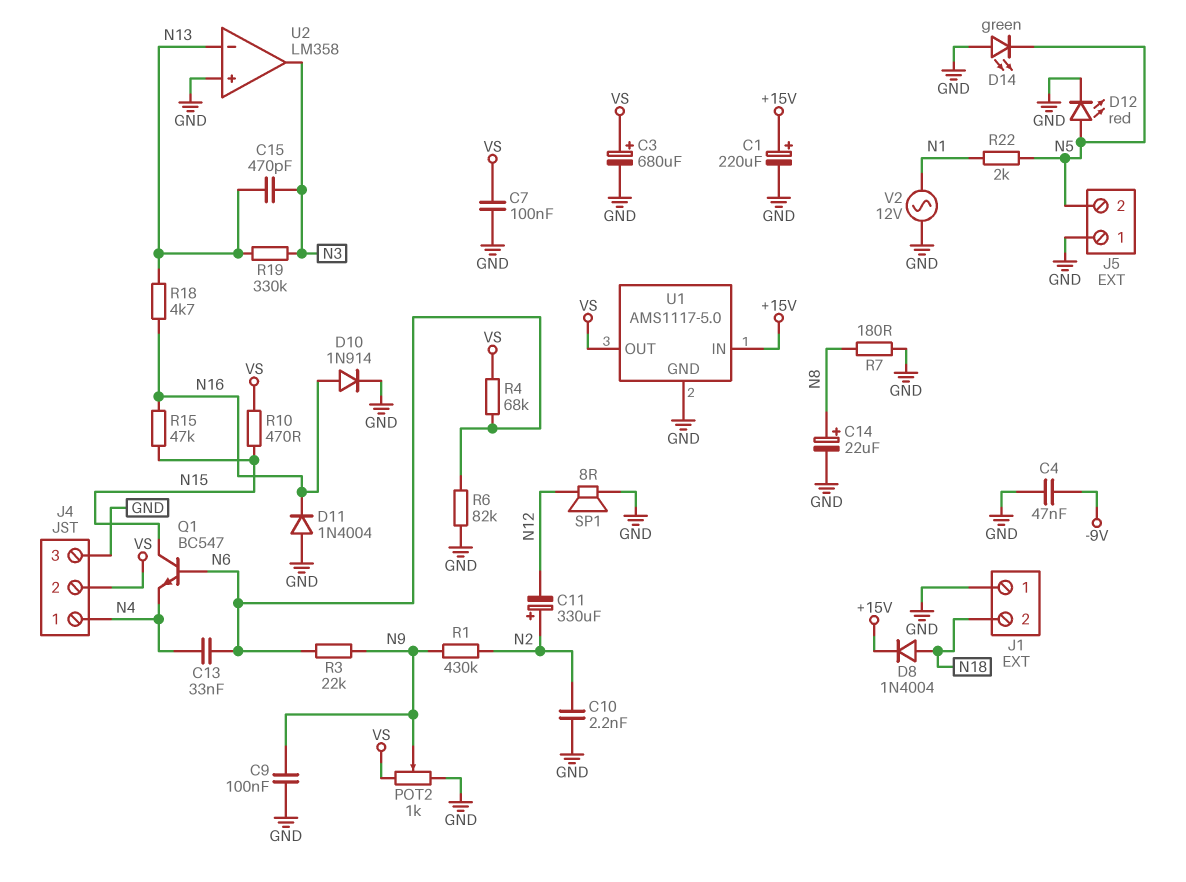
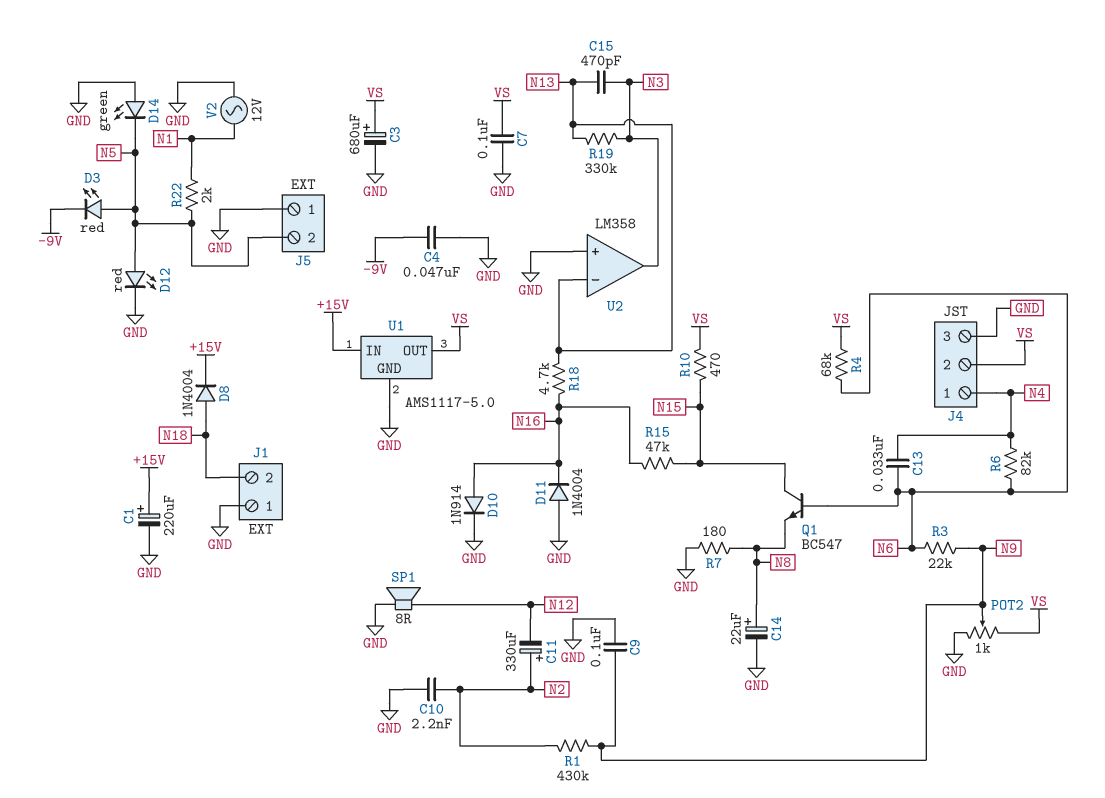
D3: none -> LED red (A N5, K -9V)
Q1: NPN BC547 (B N6, C N15, E N4) -> NPN BC547 (B N6, C N15, E N8)
R6: 82k (GND, N6) -> 82k (N4, N6)

